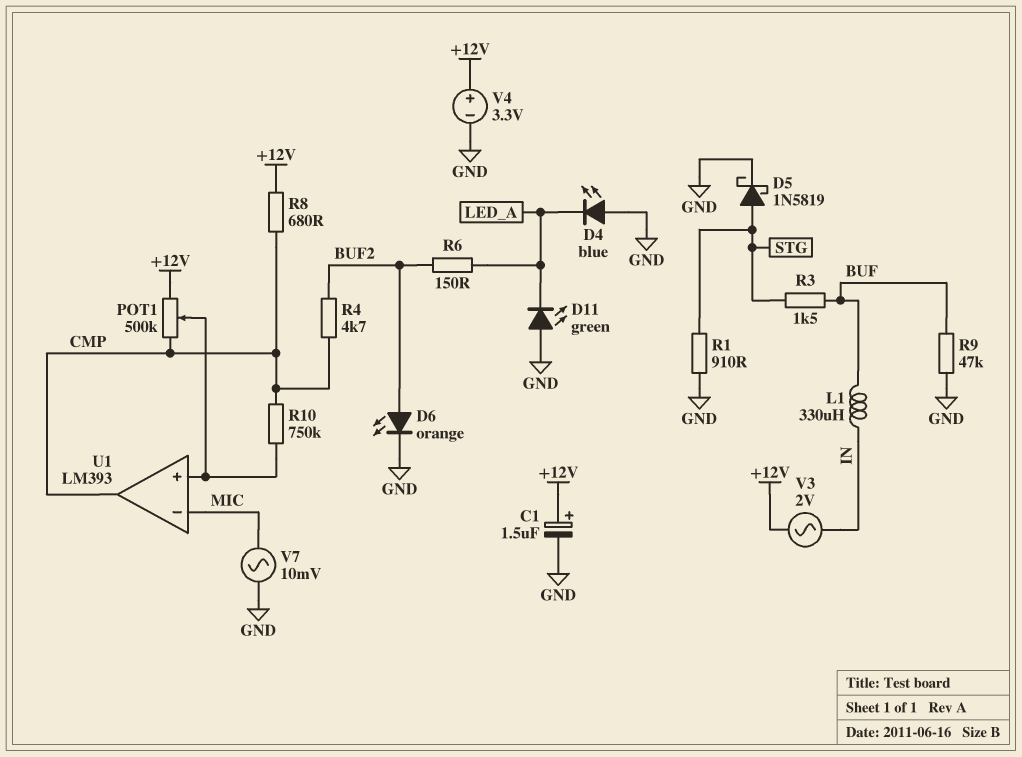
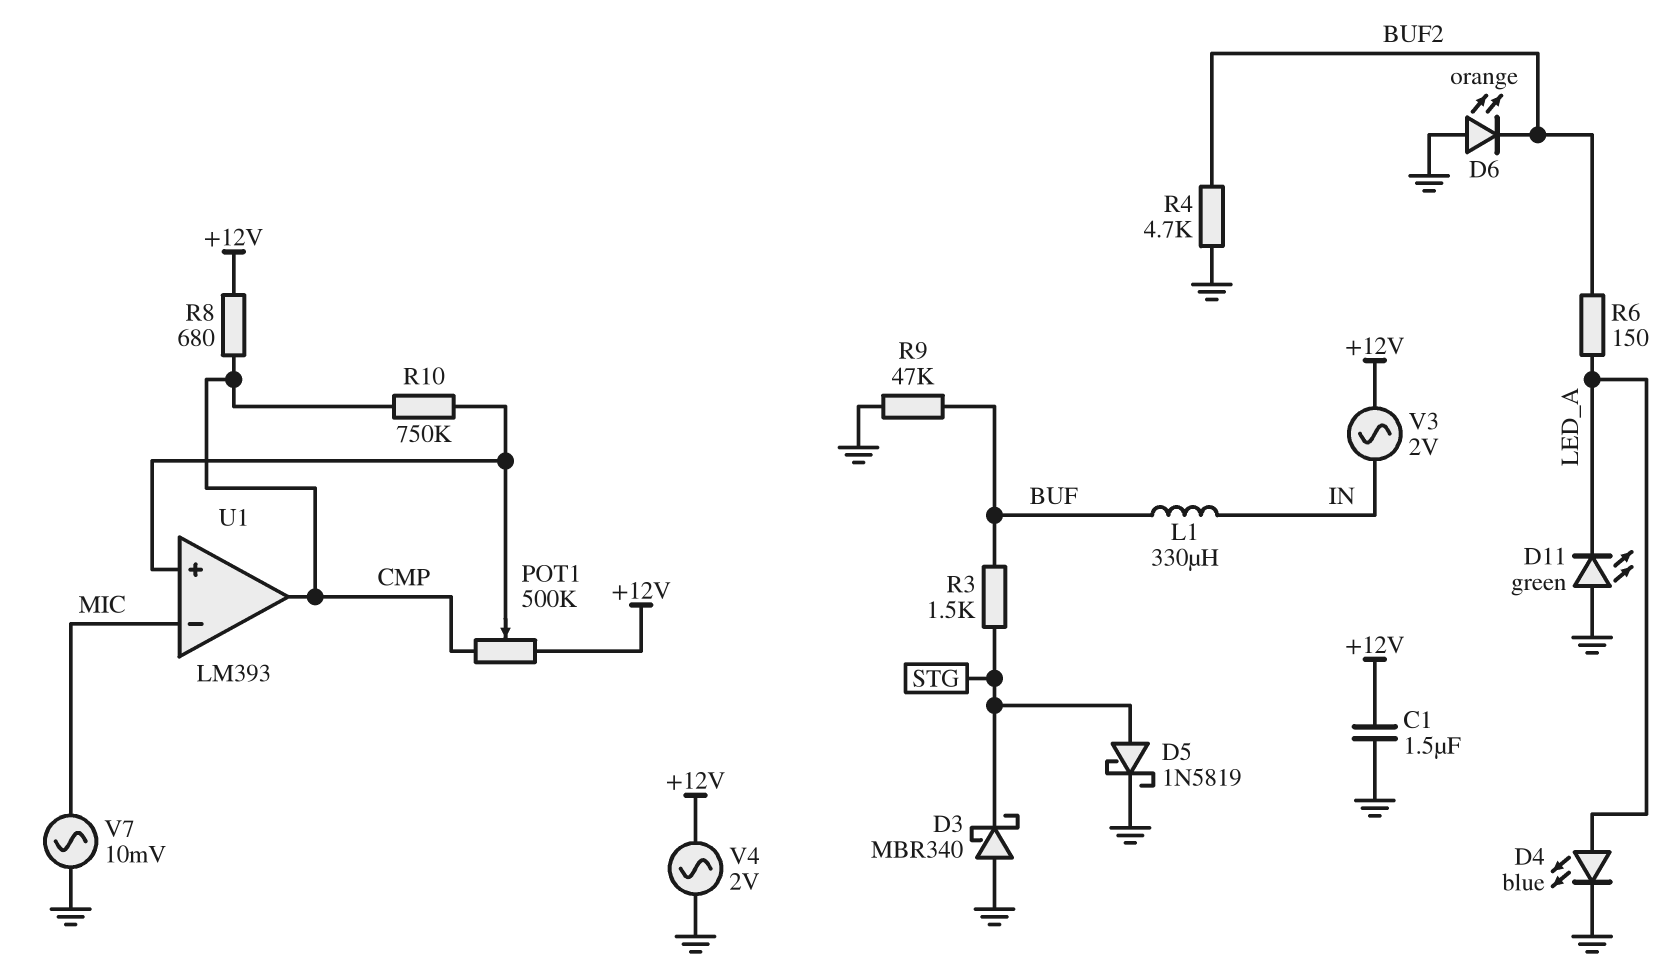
C1: 1.5uF (plus +12V, minus GND) -> 1.5uF (+12V, GND)
D3: none -> schottky MBR340 (A GND, K STG)
D4: LED blue (A GND, K LED_A) -> LED blue (A LED_A, K GND)
D6: LED orange (A BUF2, K GND) -> LED orange (A GND, K BUF2)
R1: 910 (GND, STG) -> none
R4: 4.7k (BUF2, CMP) -> 4.7k (BUF2, GND)
V4: 3.3V (plus +12V, minus GND) -> AC 2V (+12V, GND)

